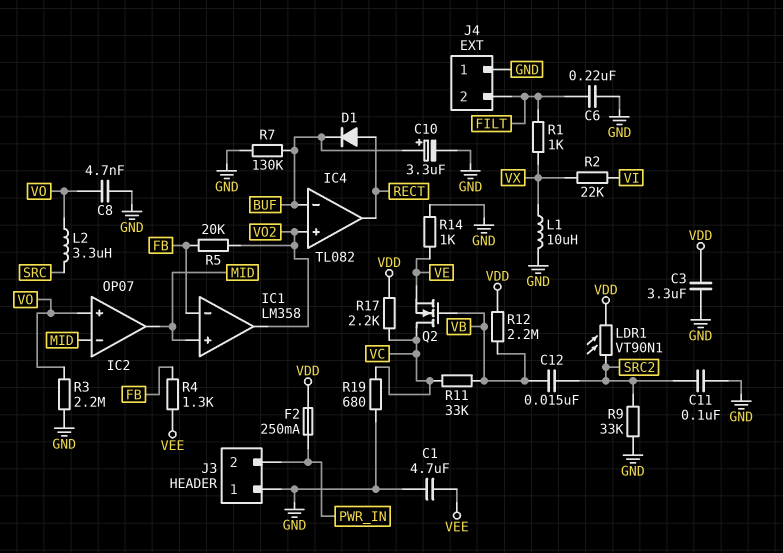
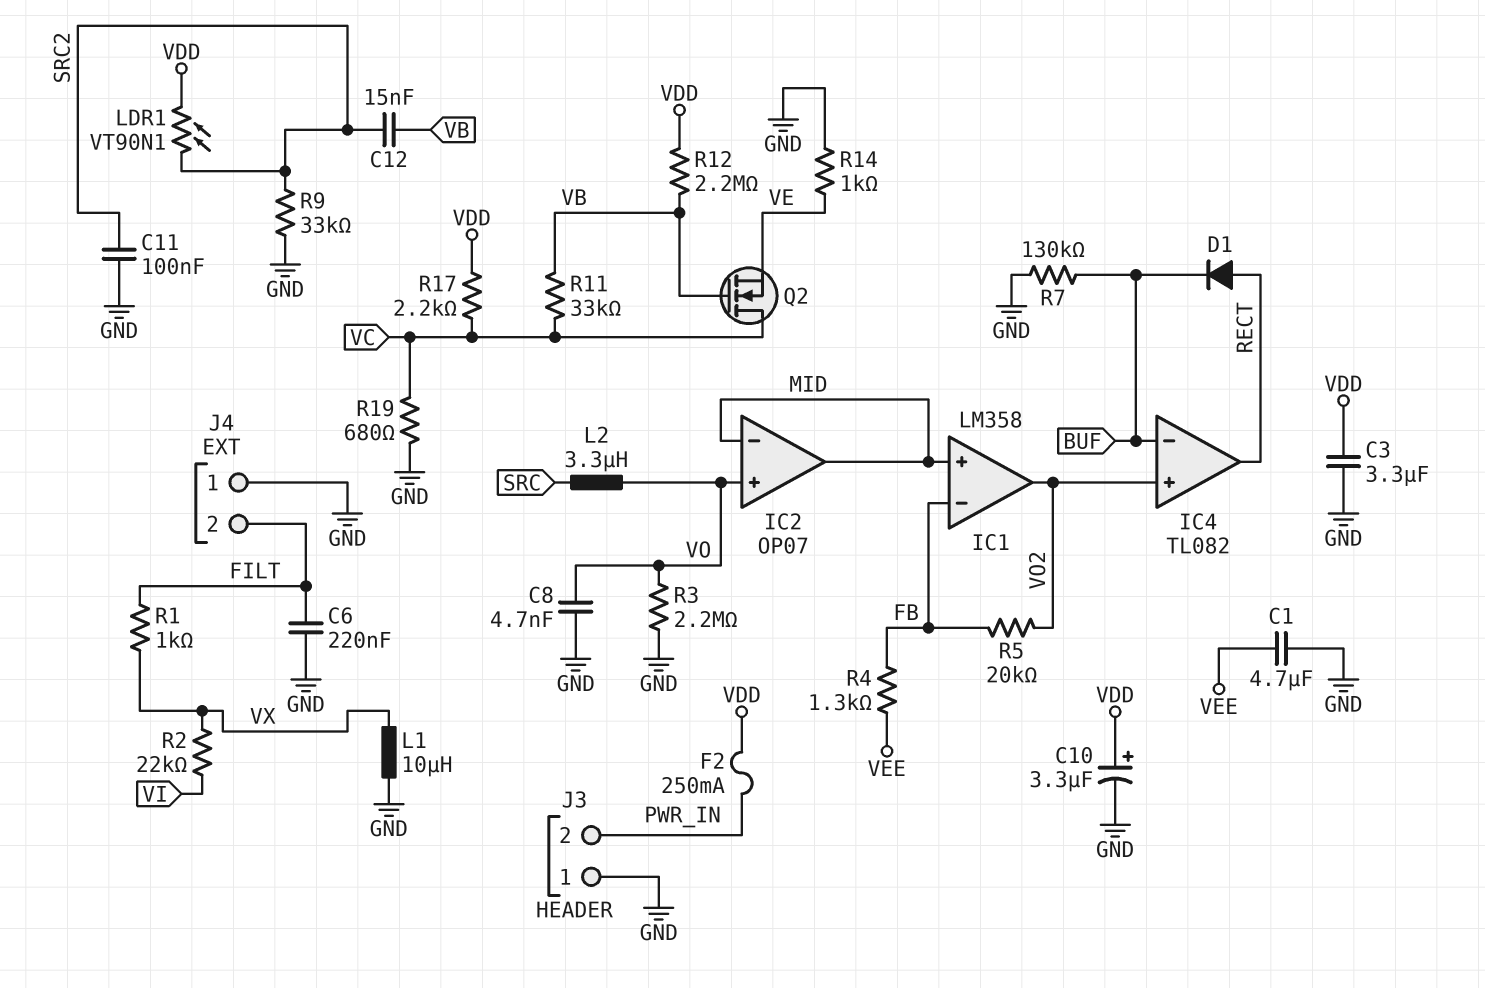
C10: 3.3uF (plus BUF, minus GND) -> 3.3uF (plus VDD, minus GND)

